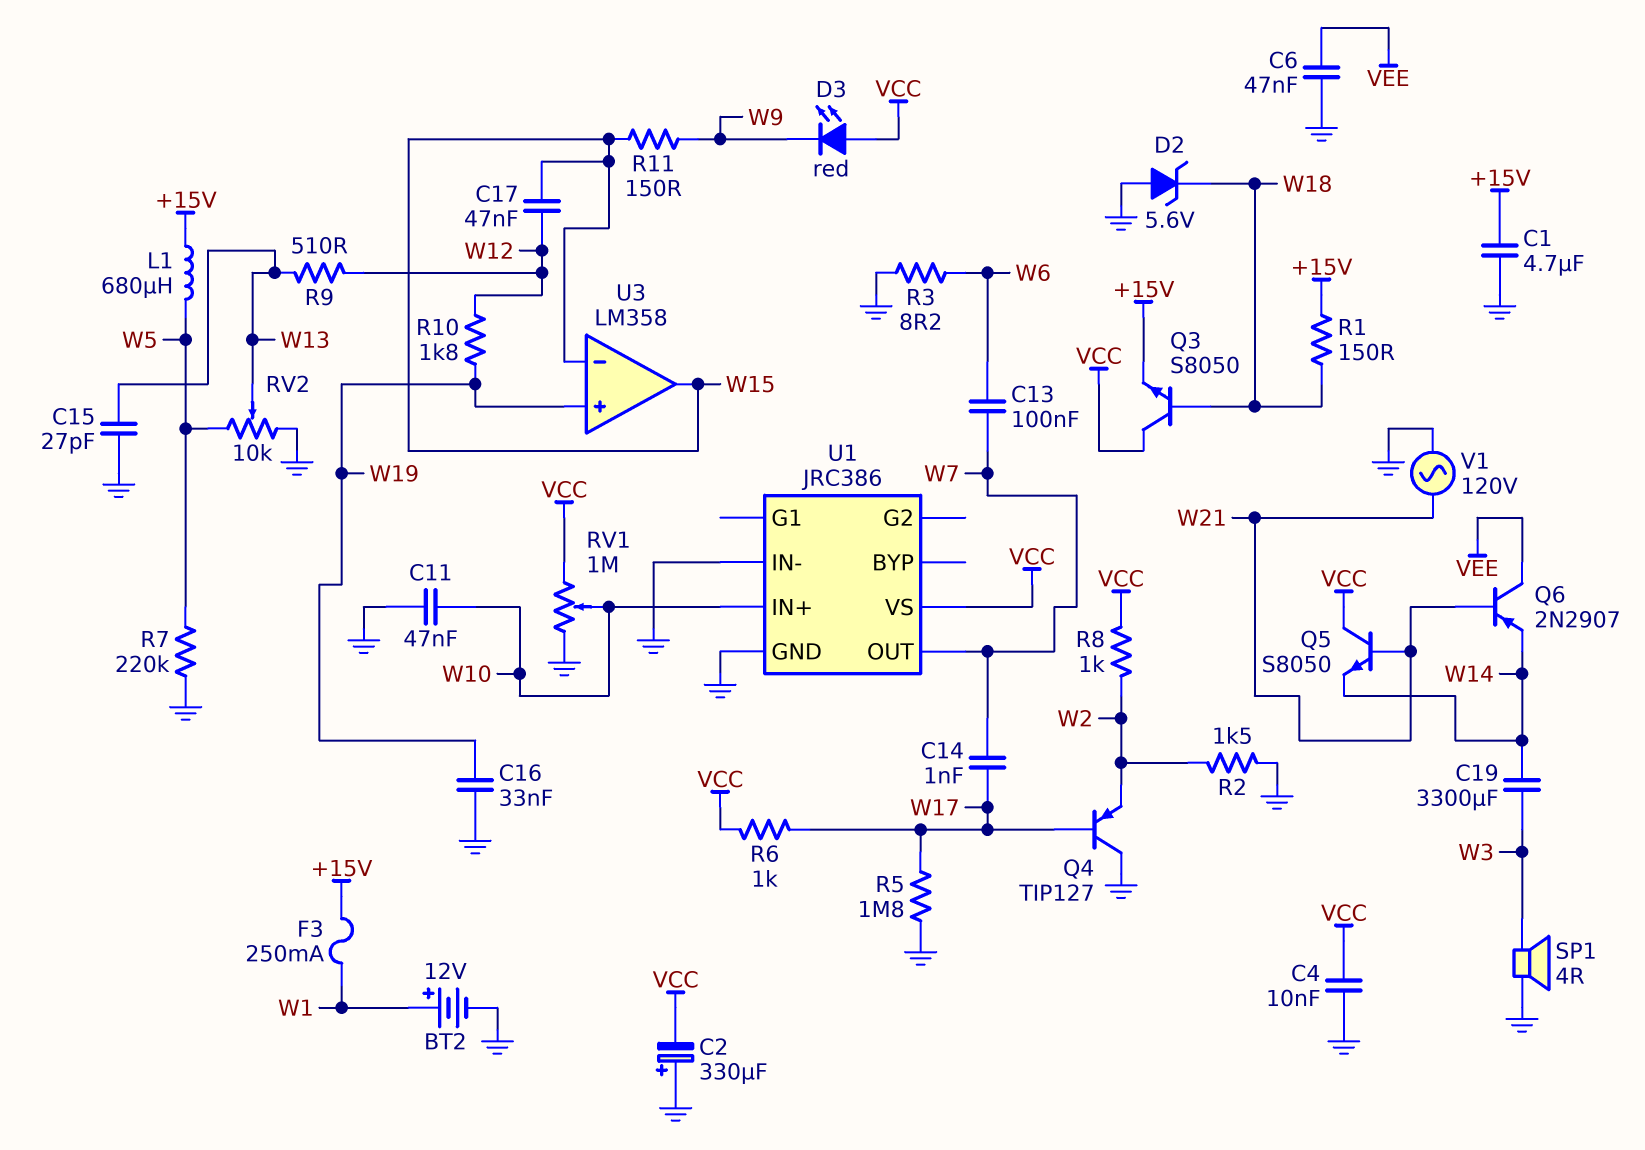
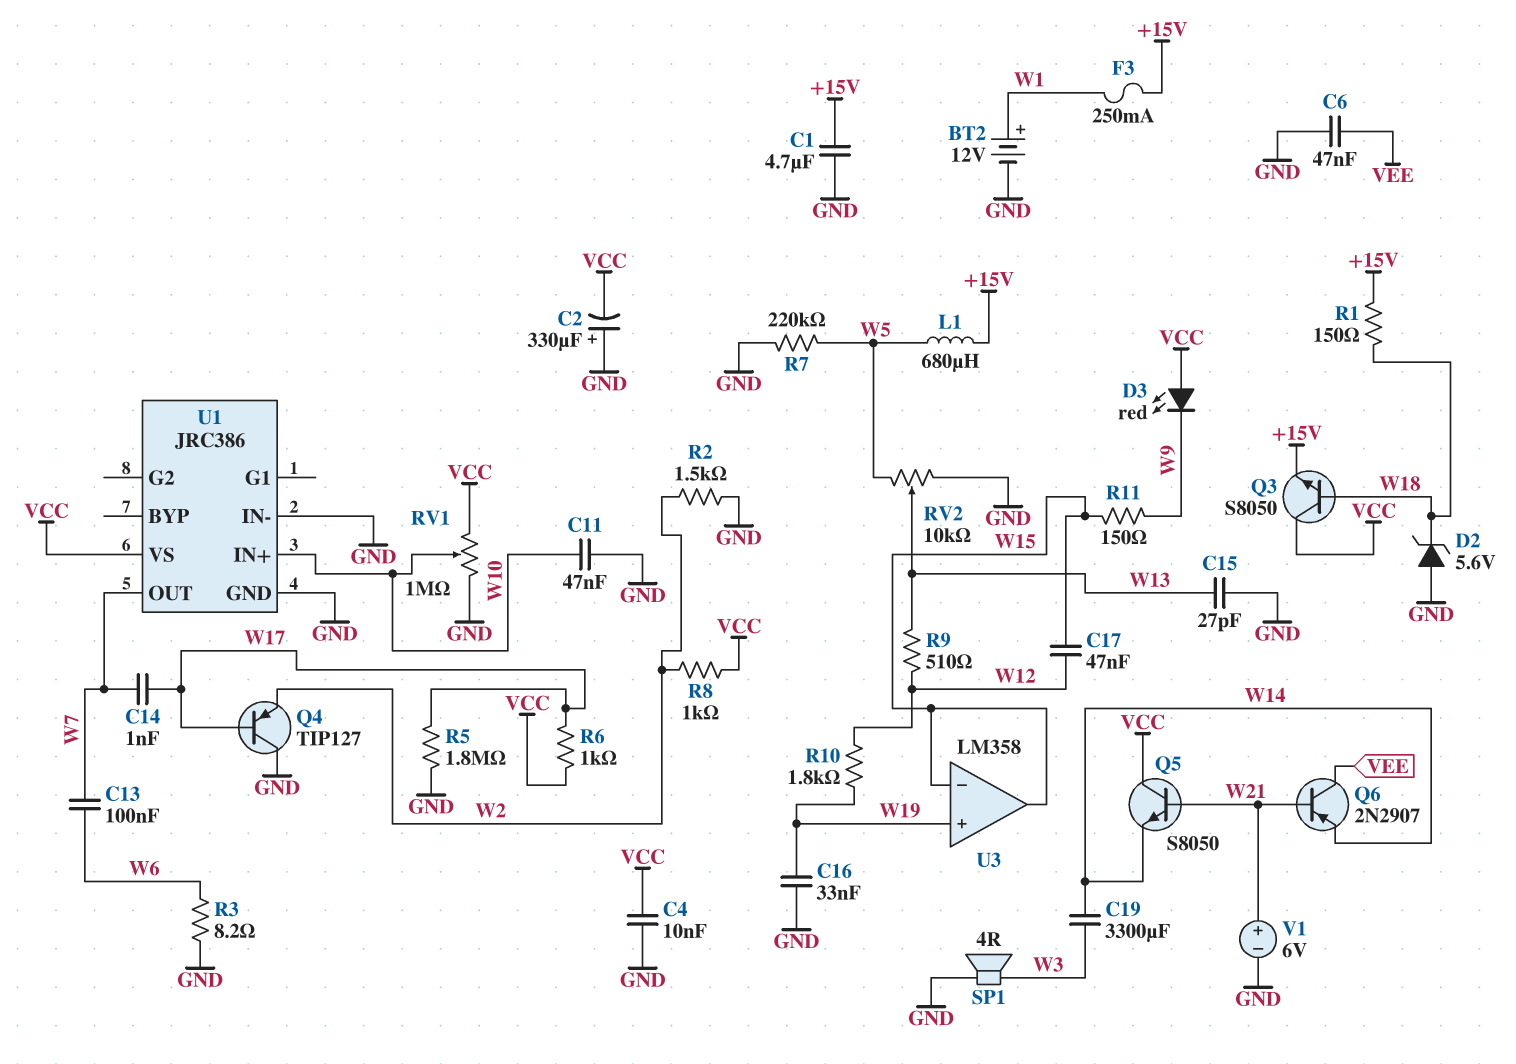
V1: AC 120V (GND, W21) -> 6V (plus W21, minus GND)

